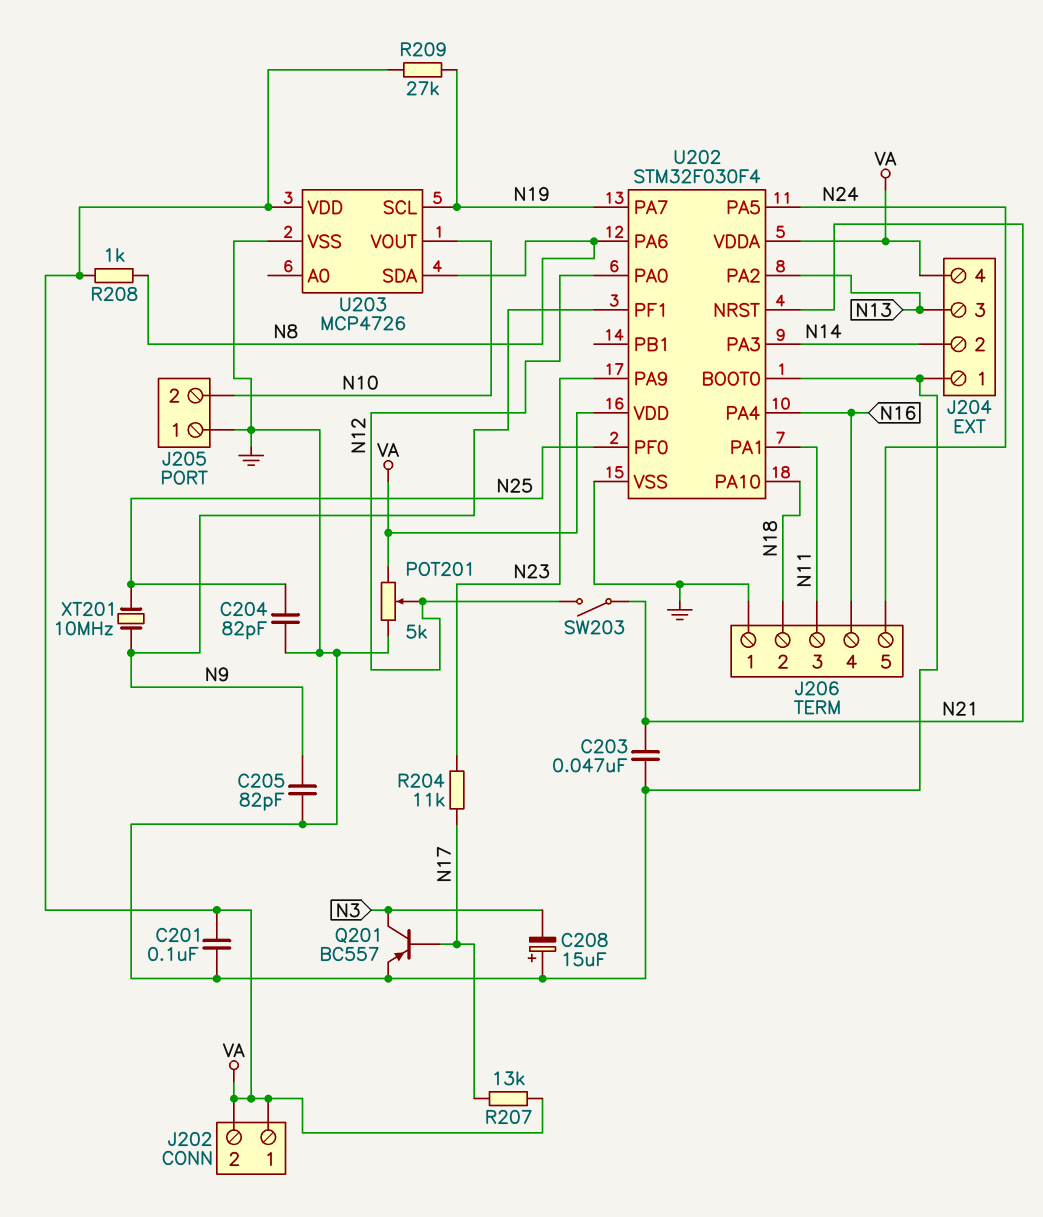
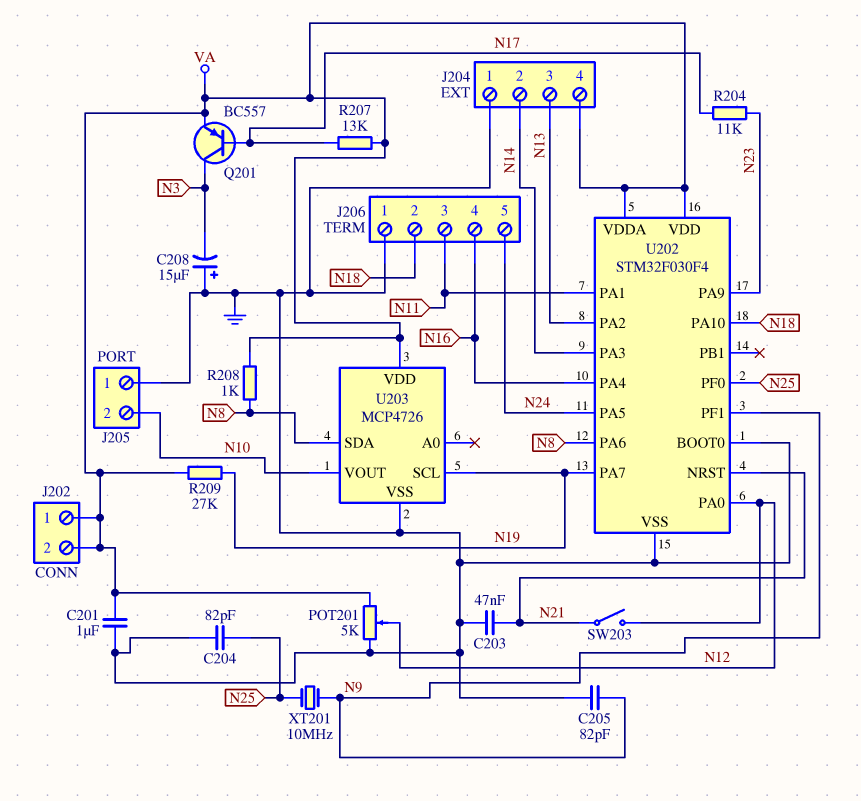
C201: 100nF (GND, VA) -> 1uF (GND, VA)
Q201: PNP BC557 (B N17, C N3, E GND) -> PNP BC557 (B N17, C N3, E VA)

